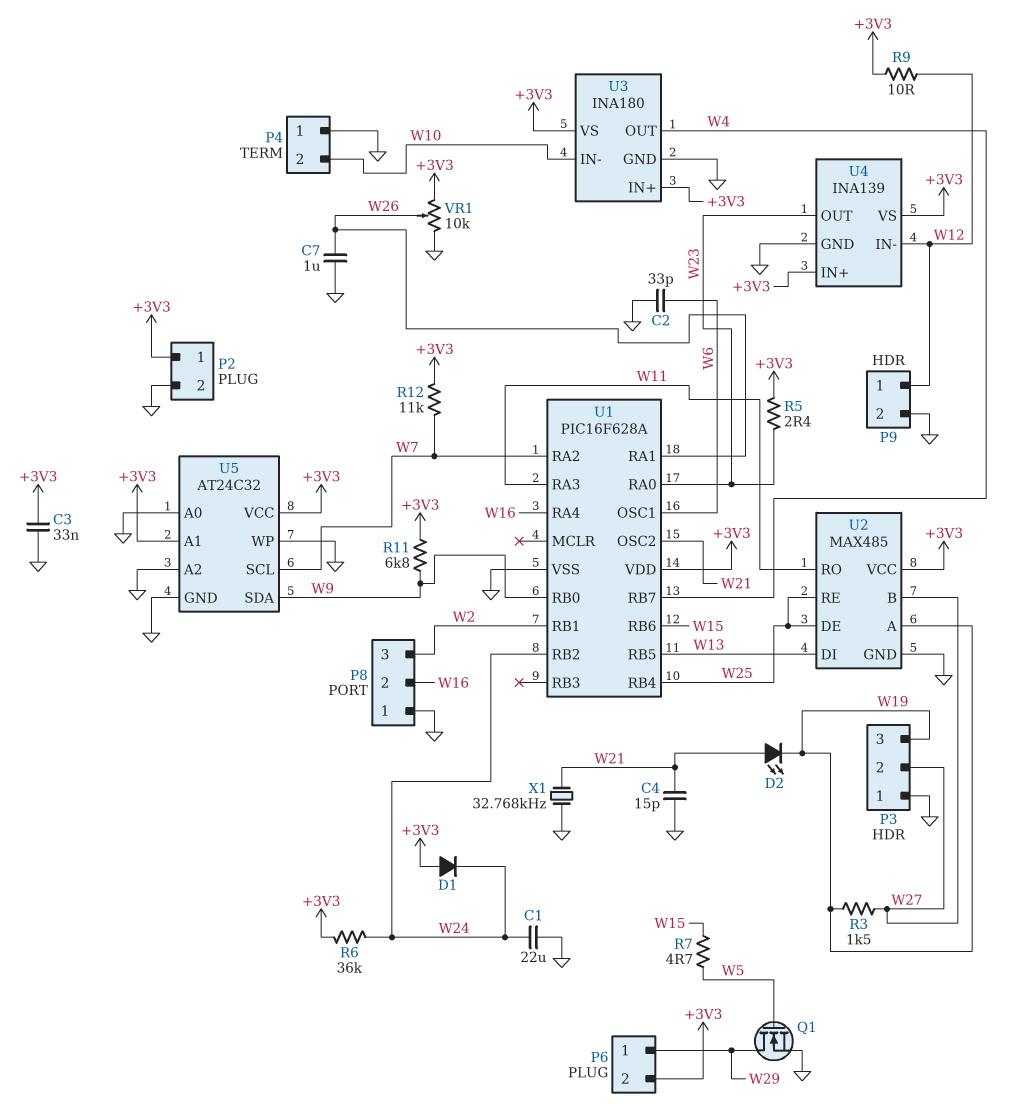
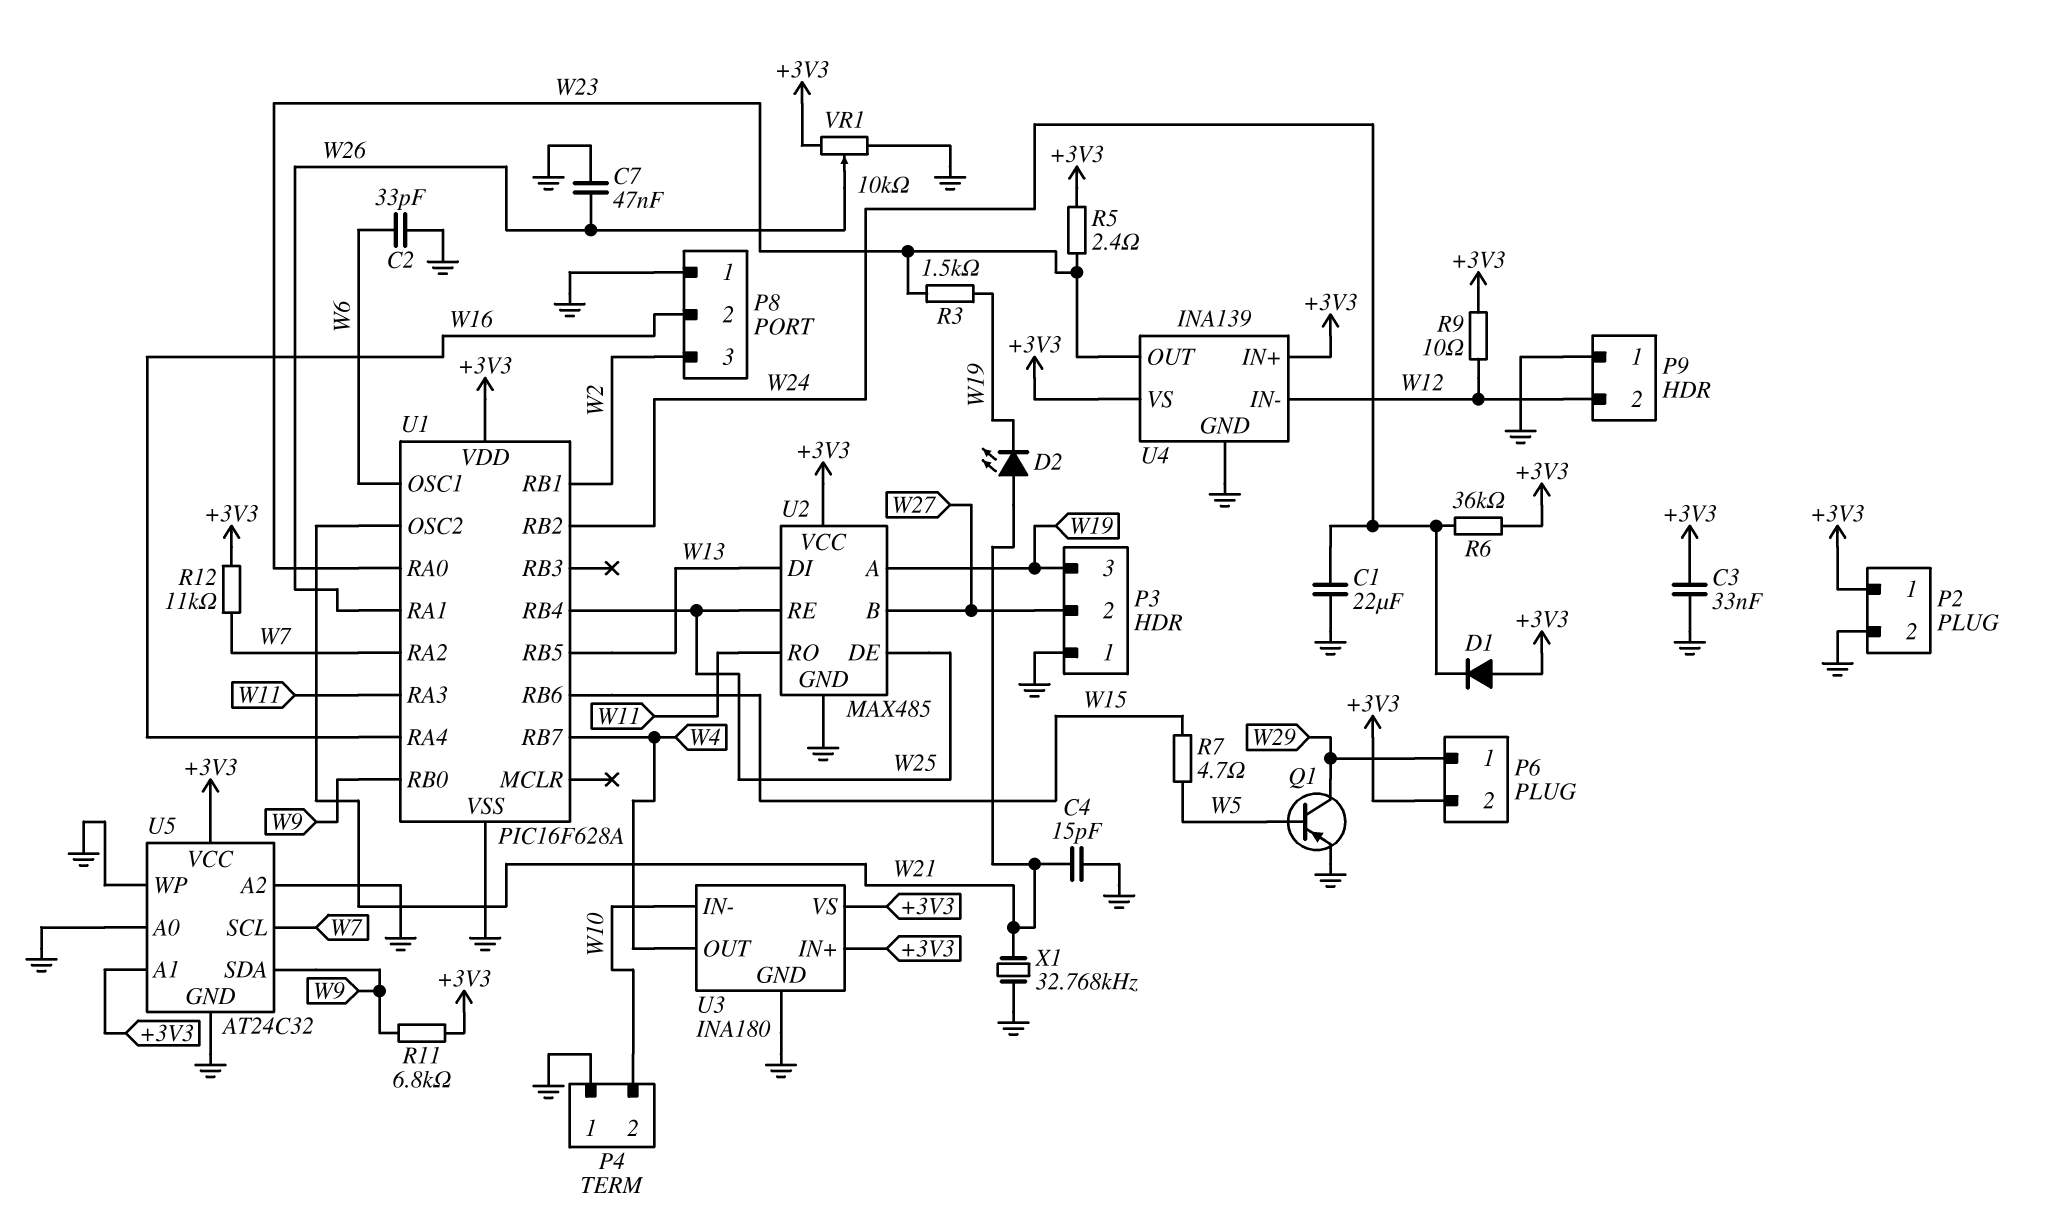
C7: 1uF (GND, W26) -> 47nF (GND, W26)
P9 pin 1: W12 -> GND
P9 pin 2: GND -> W12
Q1: NMOS (G W5, D W29, S GND) -> PNP (B W5, C W29, E GND)
R3: 1.5k (W19, W27) -> 1.5k (W19, W23)

